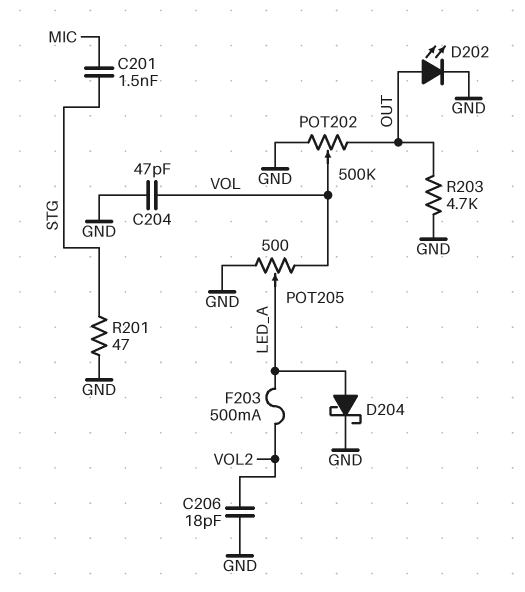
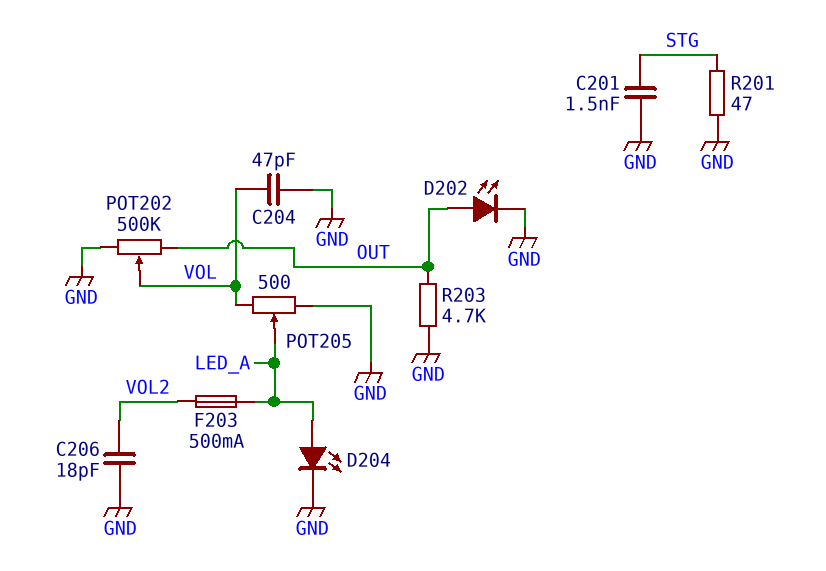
C201: 1.5nF (MIC, STG) -> 1.5nF (GND, STG)
D204: schottky (A LED_A, K GND) -> LED (A LED_A, K GND)

